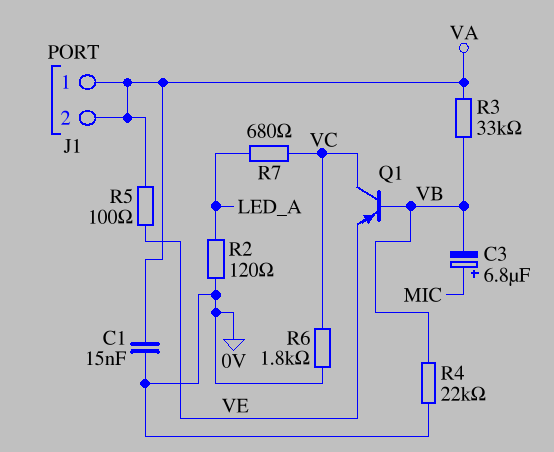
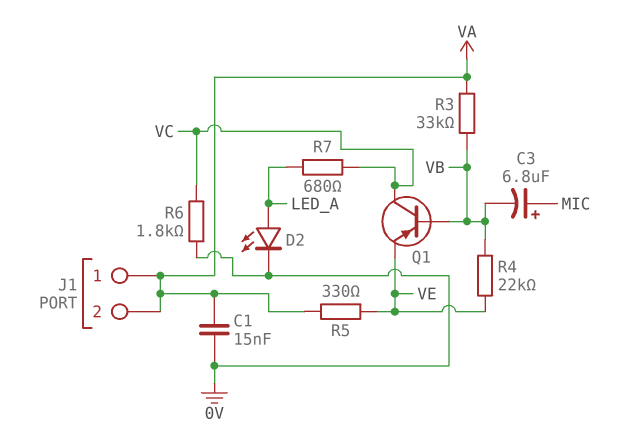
D2: none -> LED (A LED_A, K 0V)
R2: 120 (0V, LED_A) -> none
R4: 22k (0V, VB) -> 22k (VB, VE)
R5: 100 (VA, VE) -> 330 (VA, VE)

